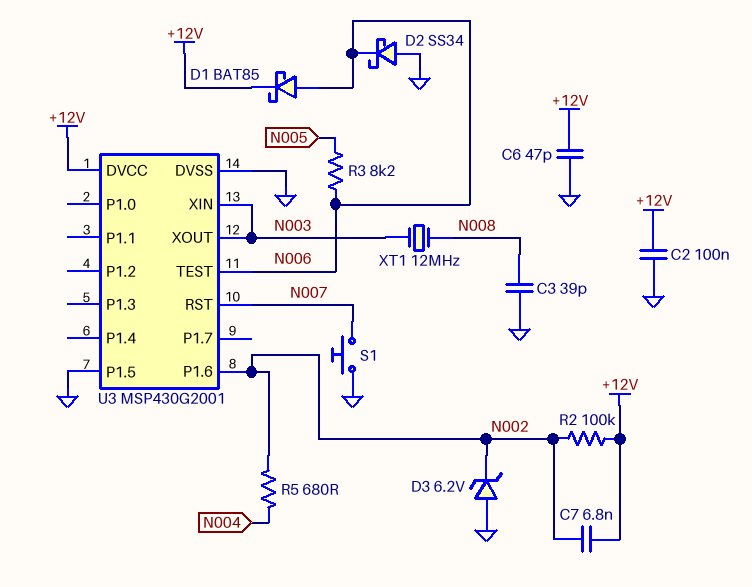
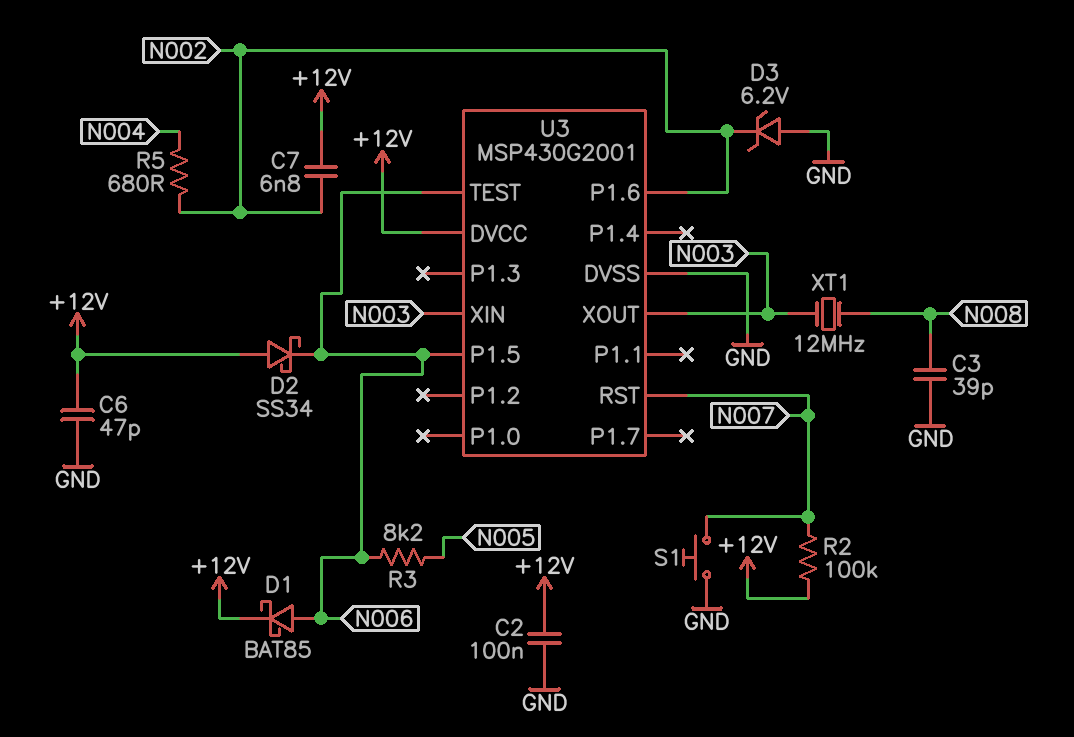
D2: schottky SS34 (A GND, K N006) -> schottky SS34 (A +12V, K N006)
R2: 100k (+12V, N002) -> 100k (+12V, N007)
U3 pin P1.5: GND -> N006

